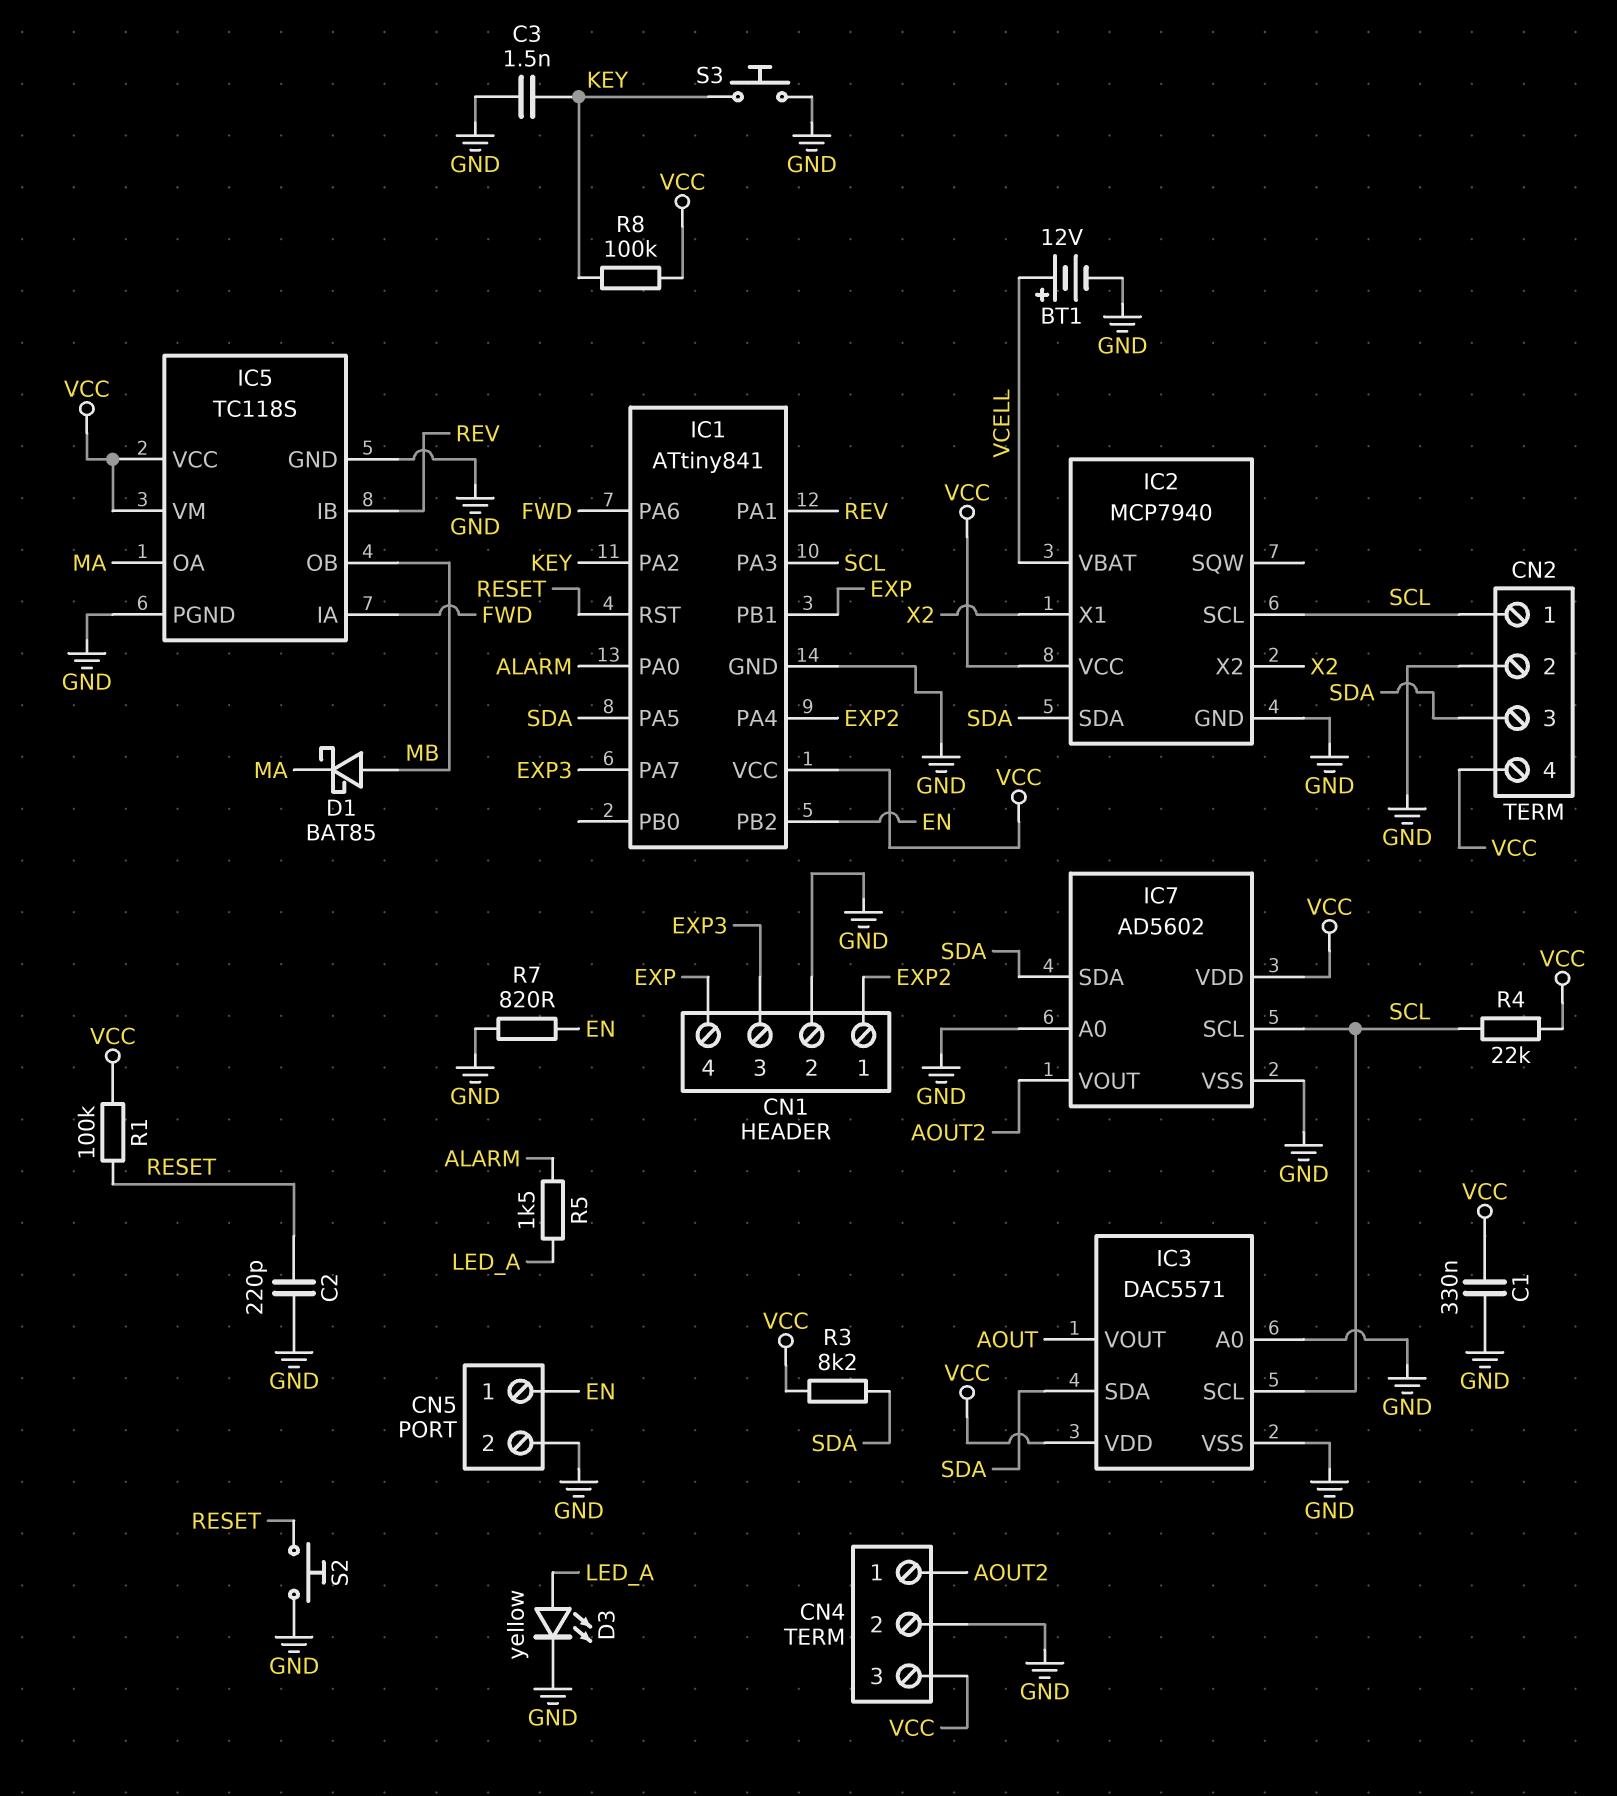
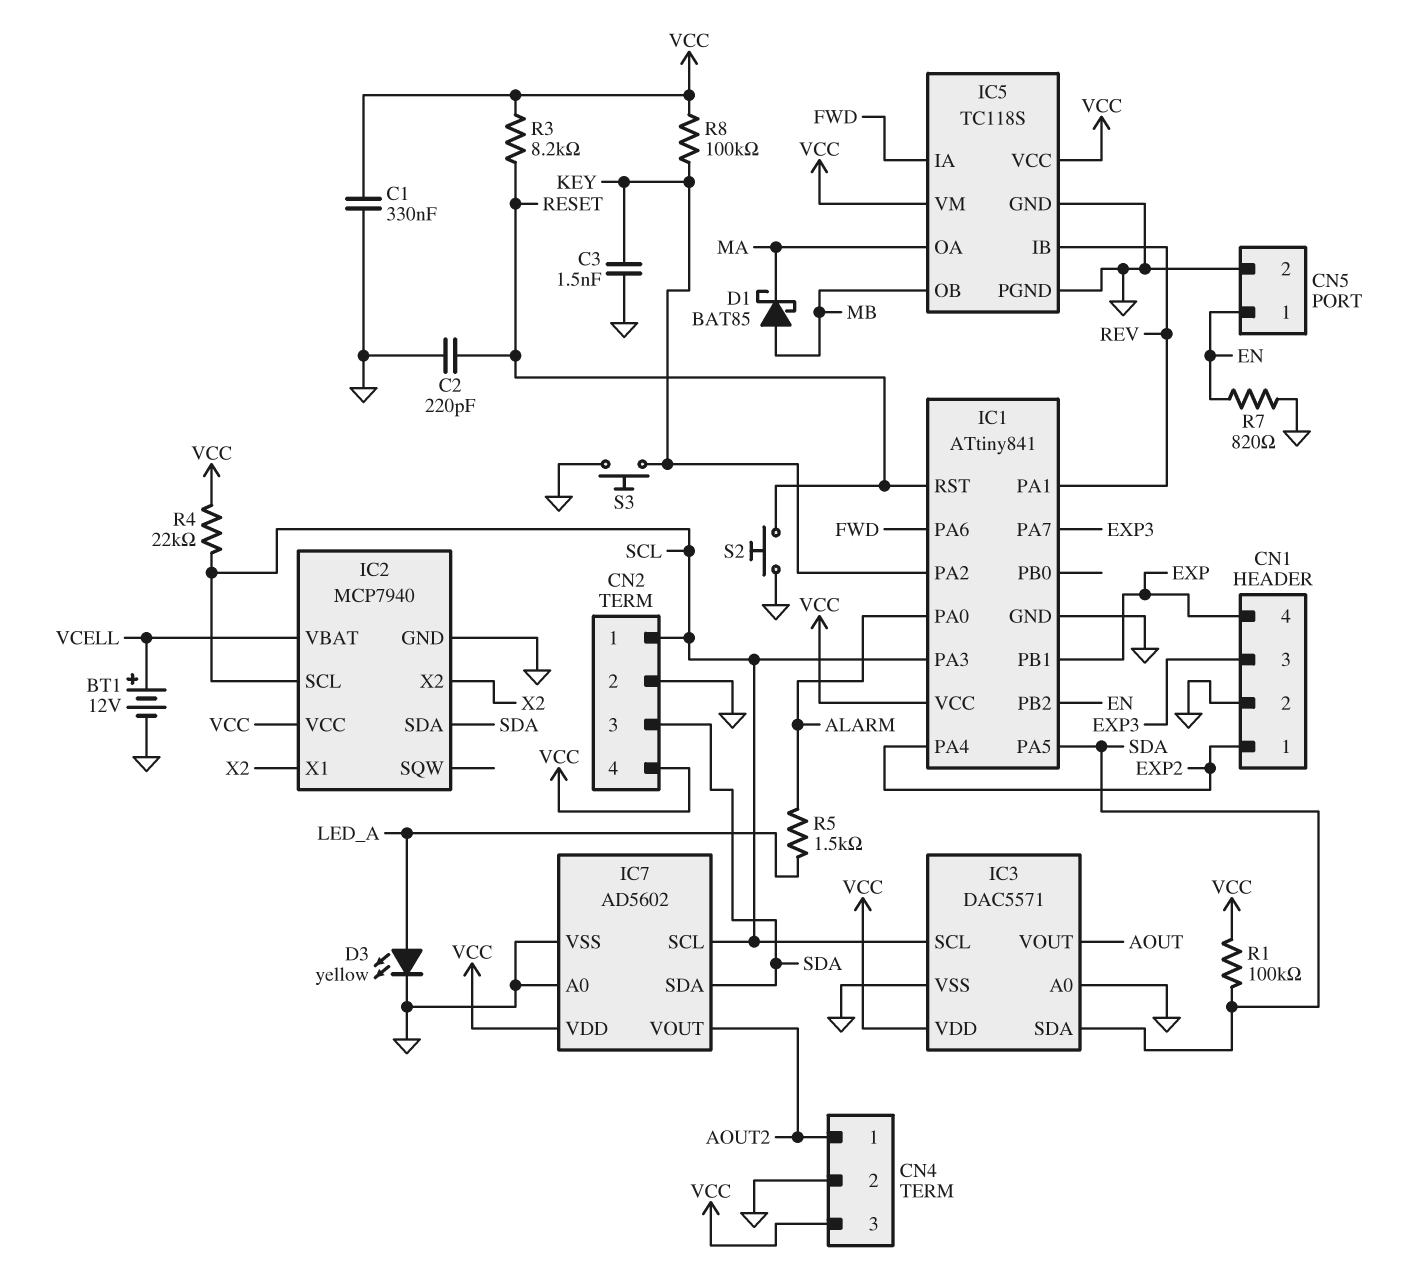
R1: 100k (RESET, VCC) -> 100k (SDA, VCC)
R3: 8.2k (SDA, VCC) -> 8.2k (RESET, VCC)

